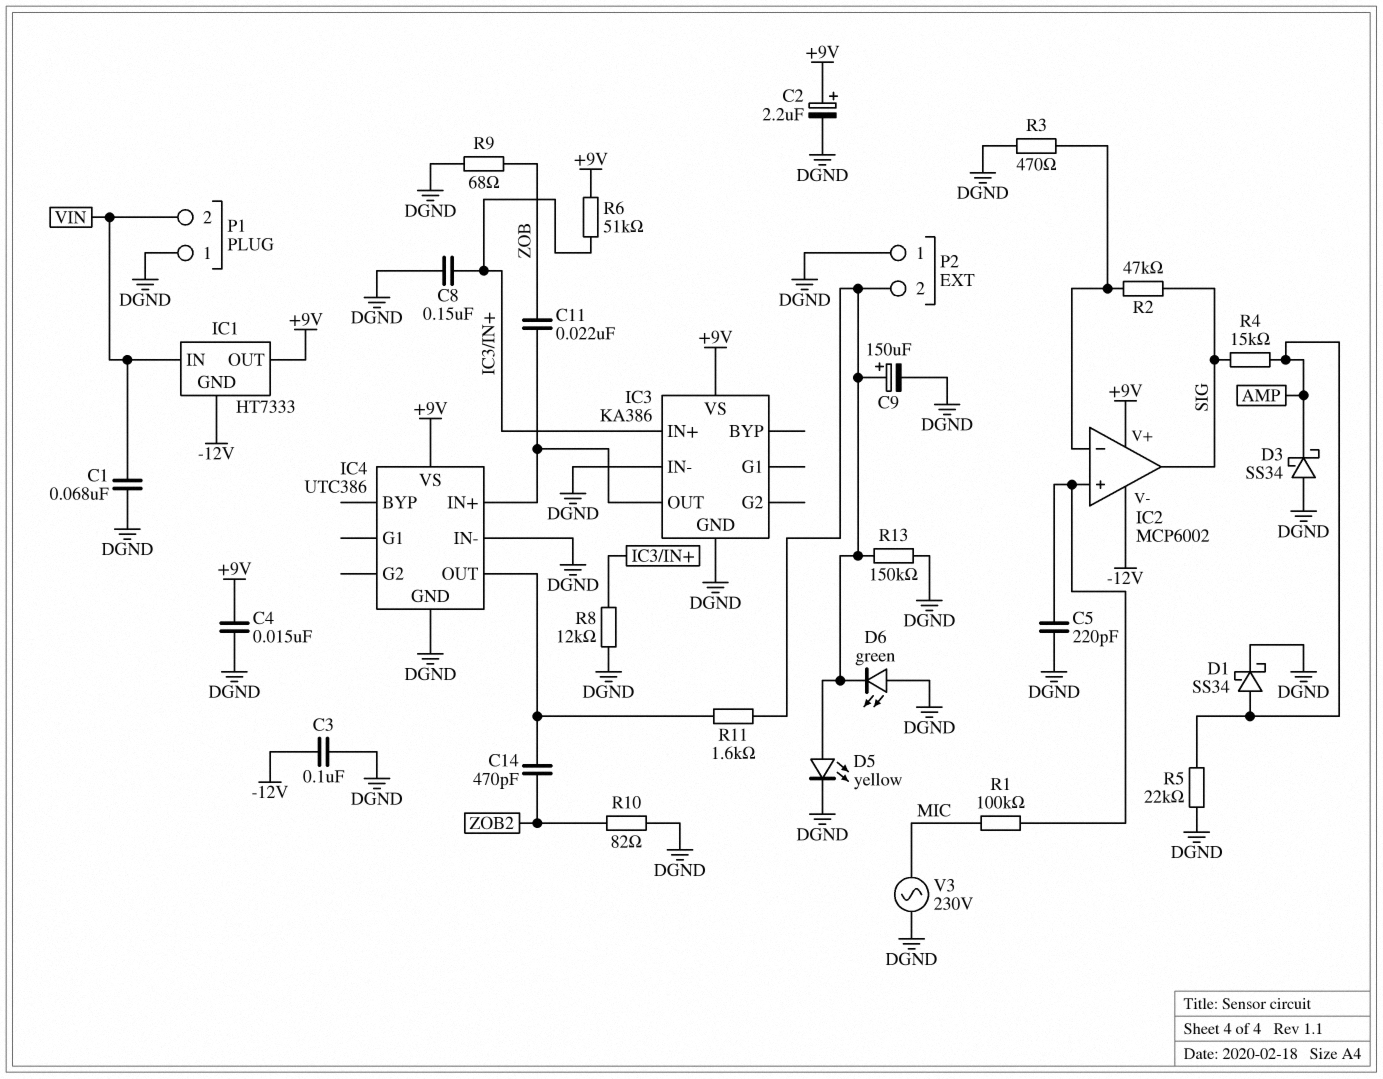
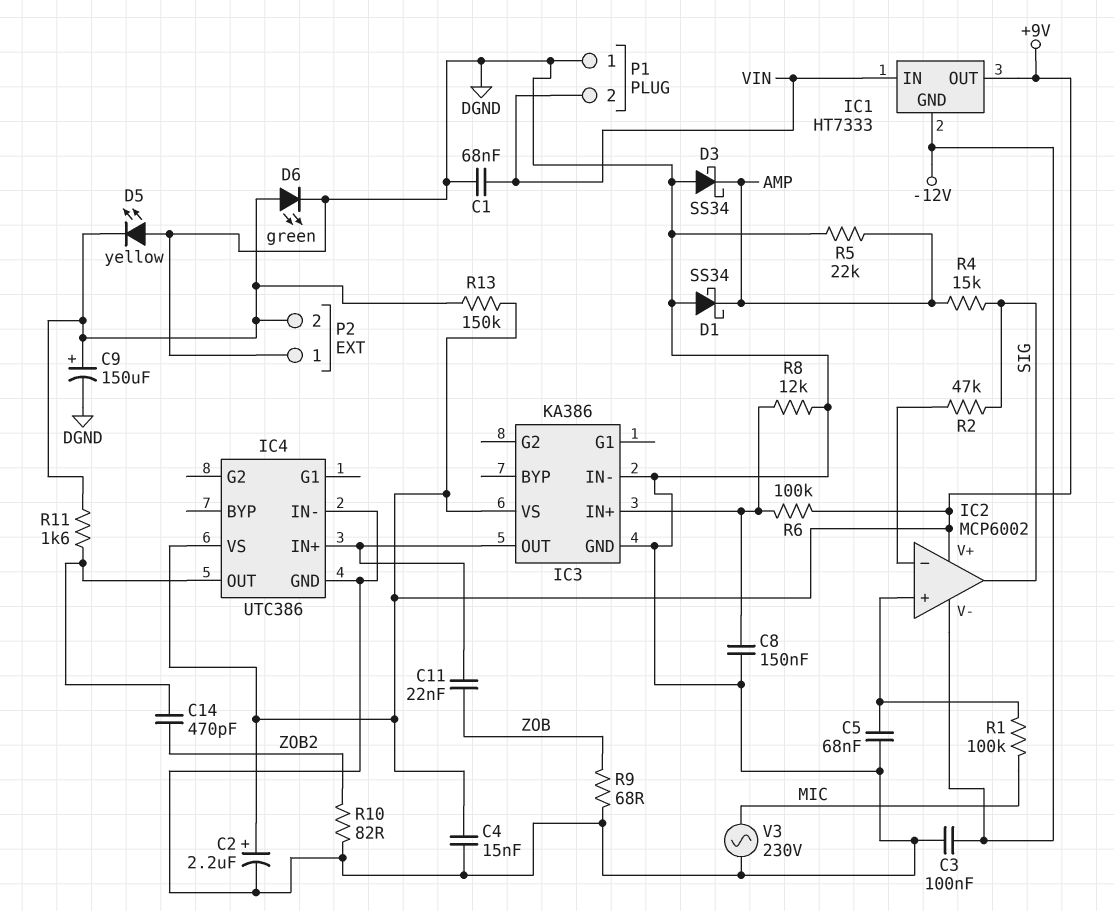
C5: 220pF (DGND, IC2/in+) -> 68nF (DGND, IC2/in+)
D1: schottky SS34 (A AMP, K DGND) -> schottky SS34 (A DGND, K AMP)
D5: LED yellow (A P2/2, K DGND) -> LED yellow (A DGND, K P2/2)
D6: LED green (A DGND, K P2/2) -> LED green (A P2/2, K DGND)
R3: 470 (DGND, IC2/in-) -> none
R6: 51k (+9V, IC3/IN+) -> 100k (+9V, IC3/IN+)
R13: 150k (DGND, P2/2) -> 150k (+9V, P2/2)

